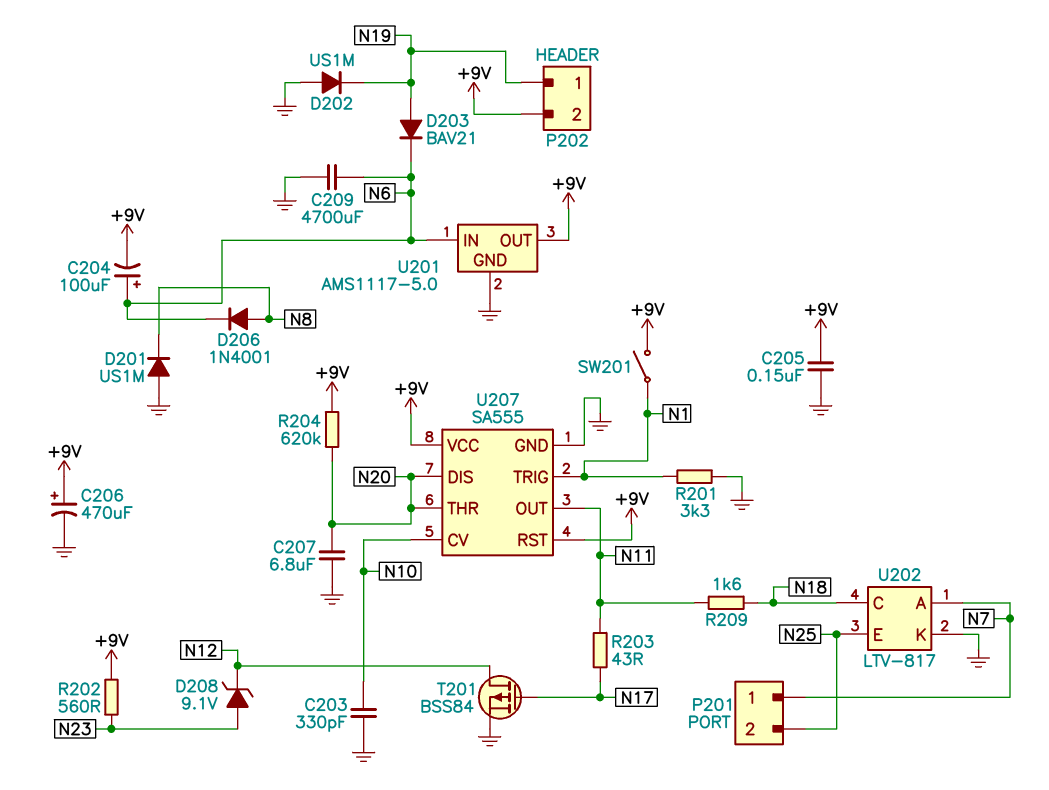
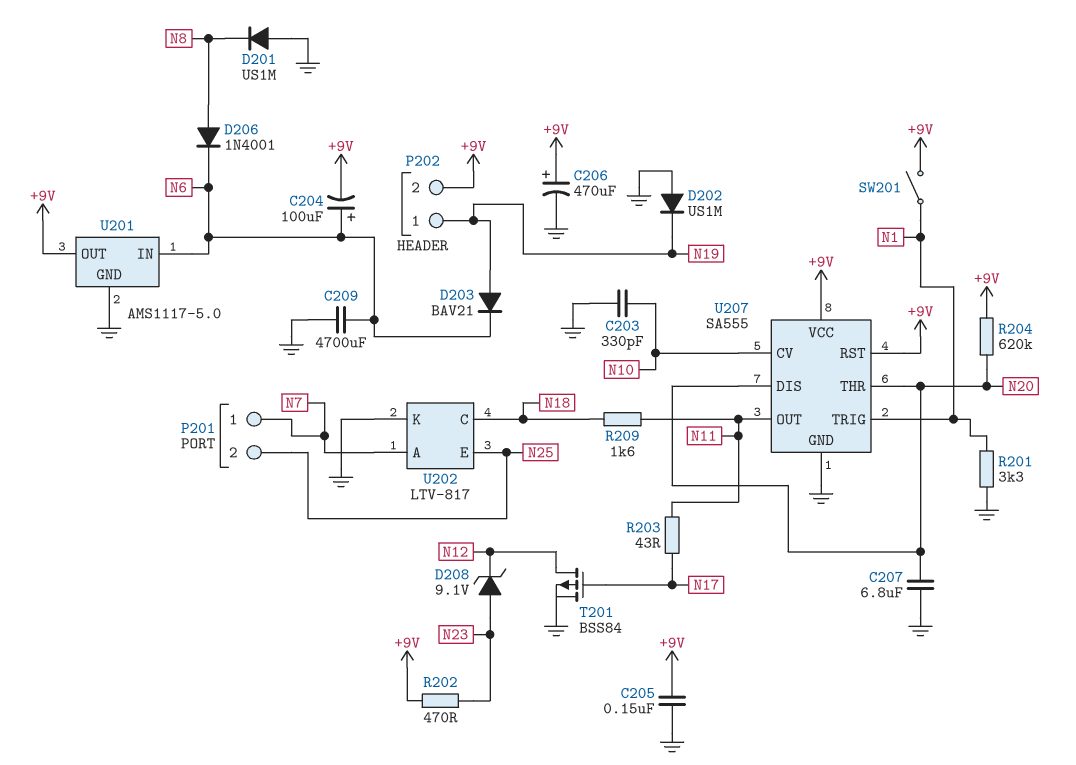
R202: 560 (+9V, N23) -> 470 (+9V, N23)

